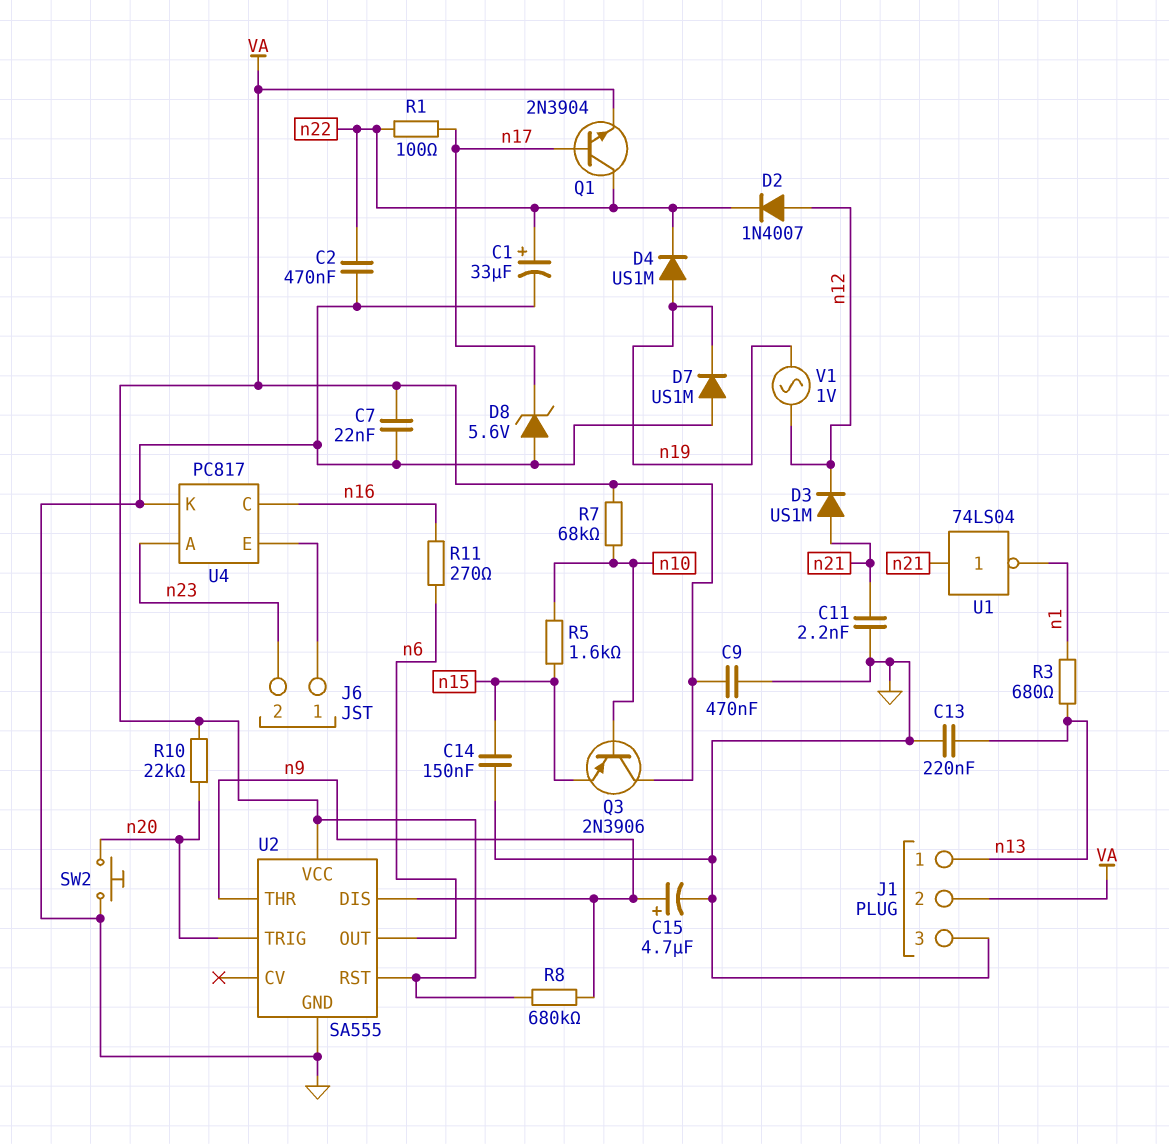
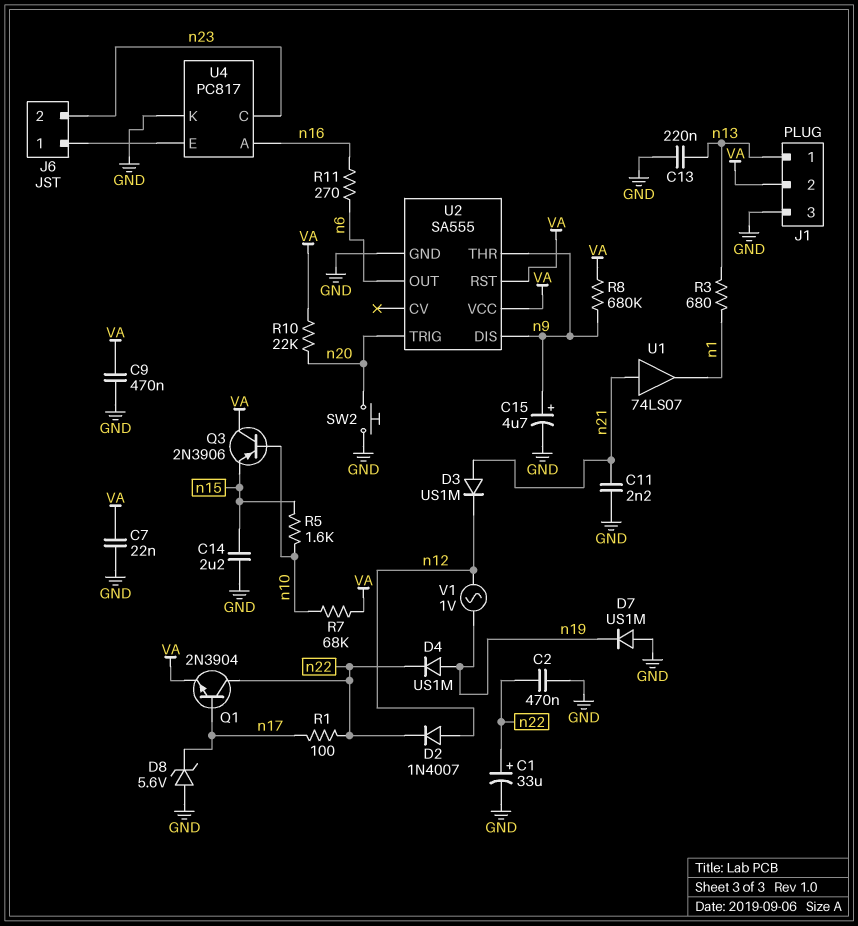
C14: 150nF (GND, n15) -> 2.2uF (GND, n15)
U1: NOT 74LS04 (in n21, out n1) -> buffer 74LS07 (in n21, out n1)
U4 pin A: n23 -> n16
U4 pin C: n16 -> n23

